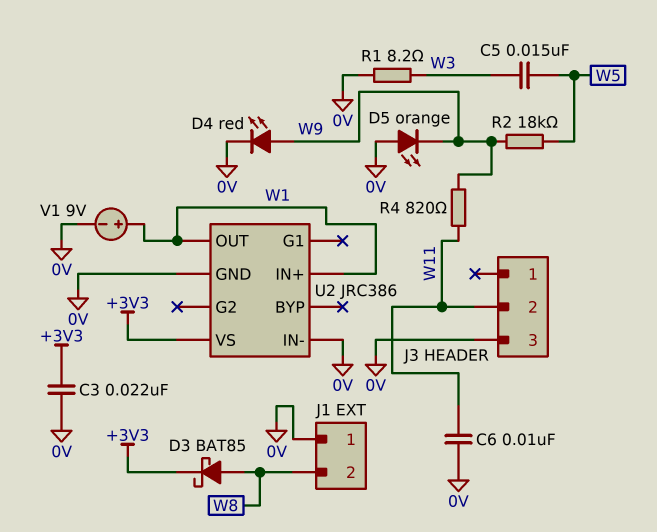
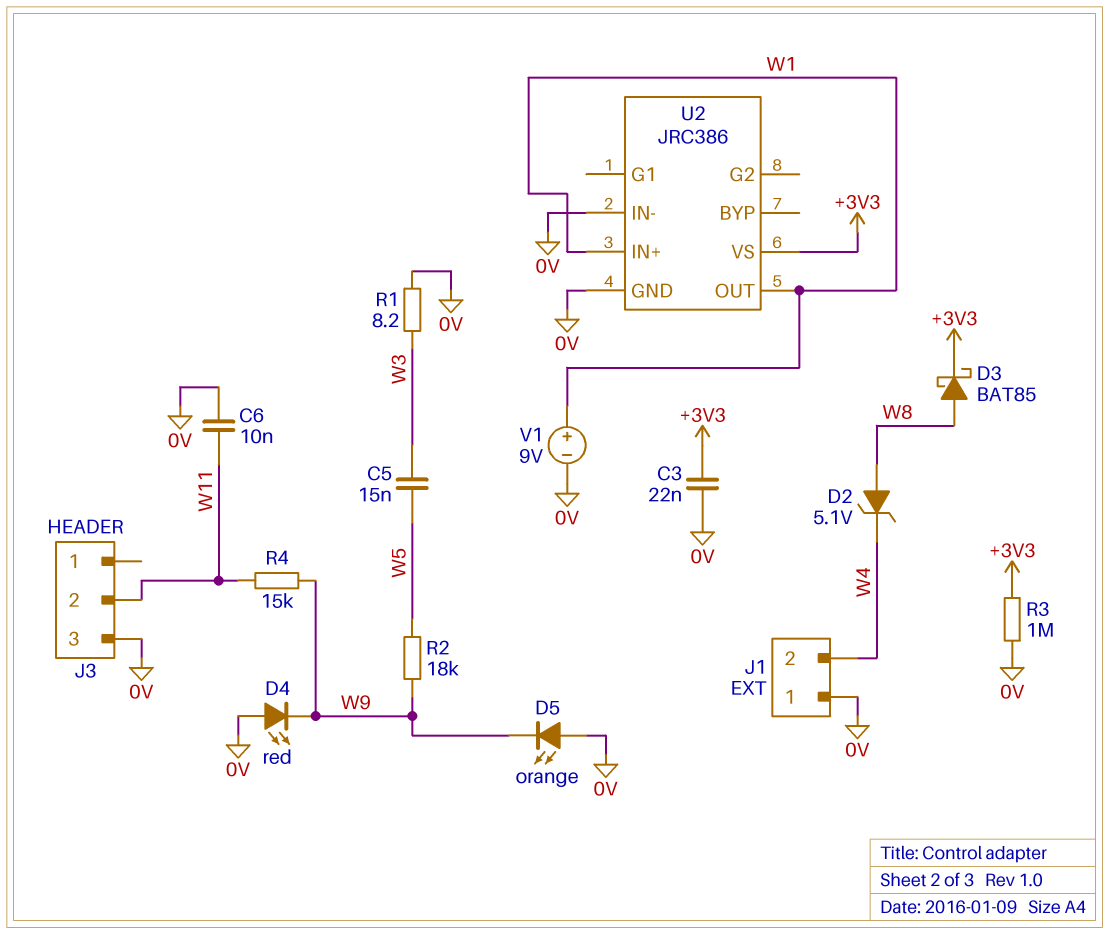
D2: none -> zener 5.1V (A W8, K W4)
D4: LED red (A W9, K 0V) -> LED red (A 0V, K W9)
J1 pin 2: W8 -> W4
R3: none -> 1M (+3V3, 0V)
R4: 820 (W9, W11) -> 15k (W9, W11)

